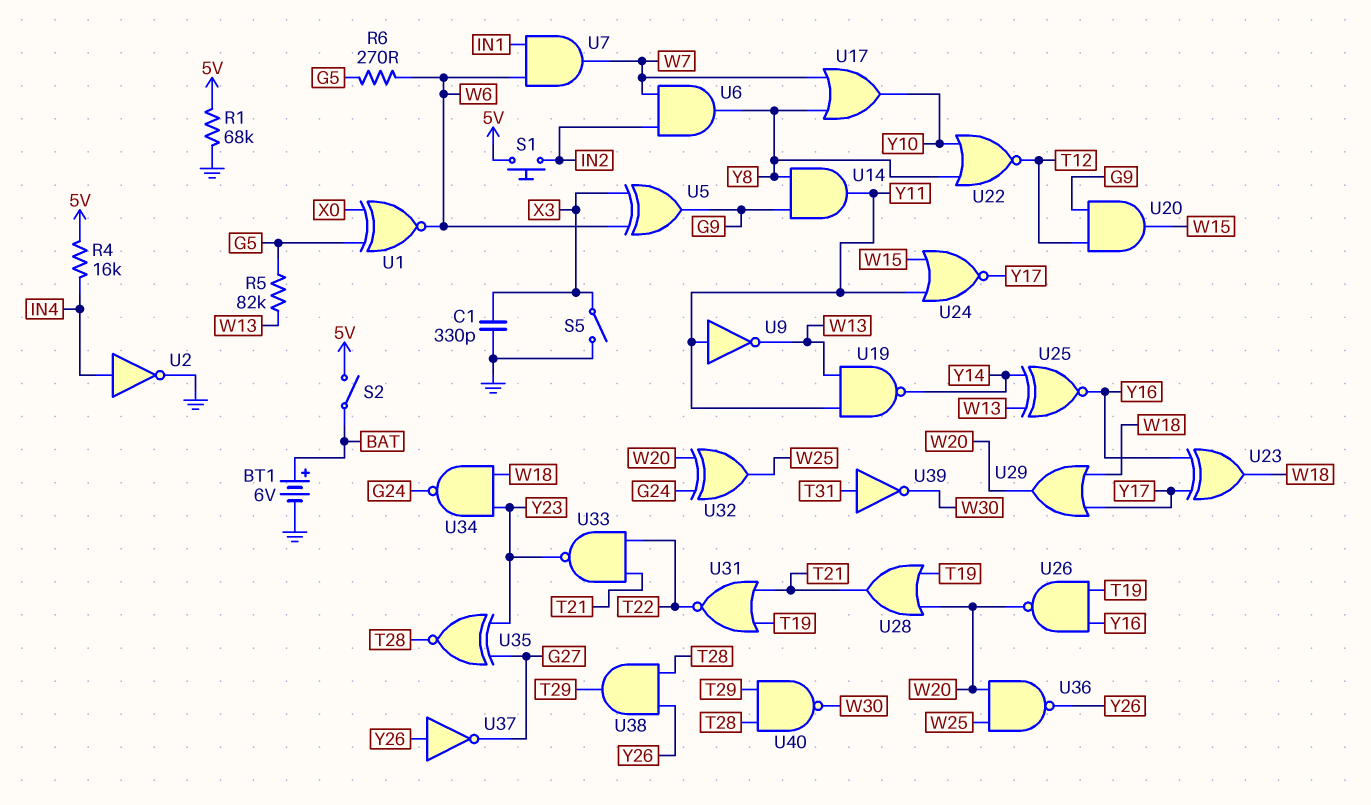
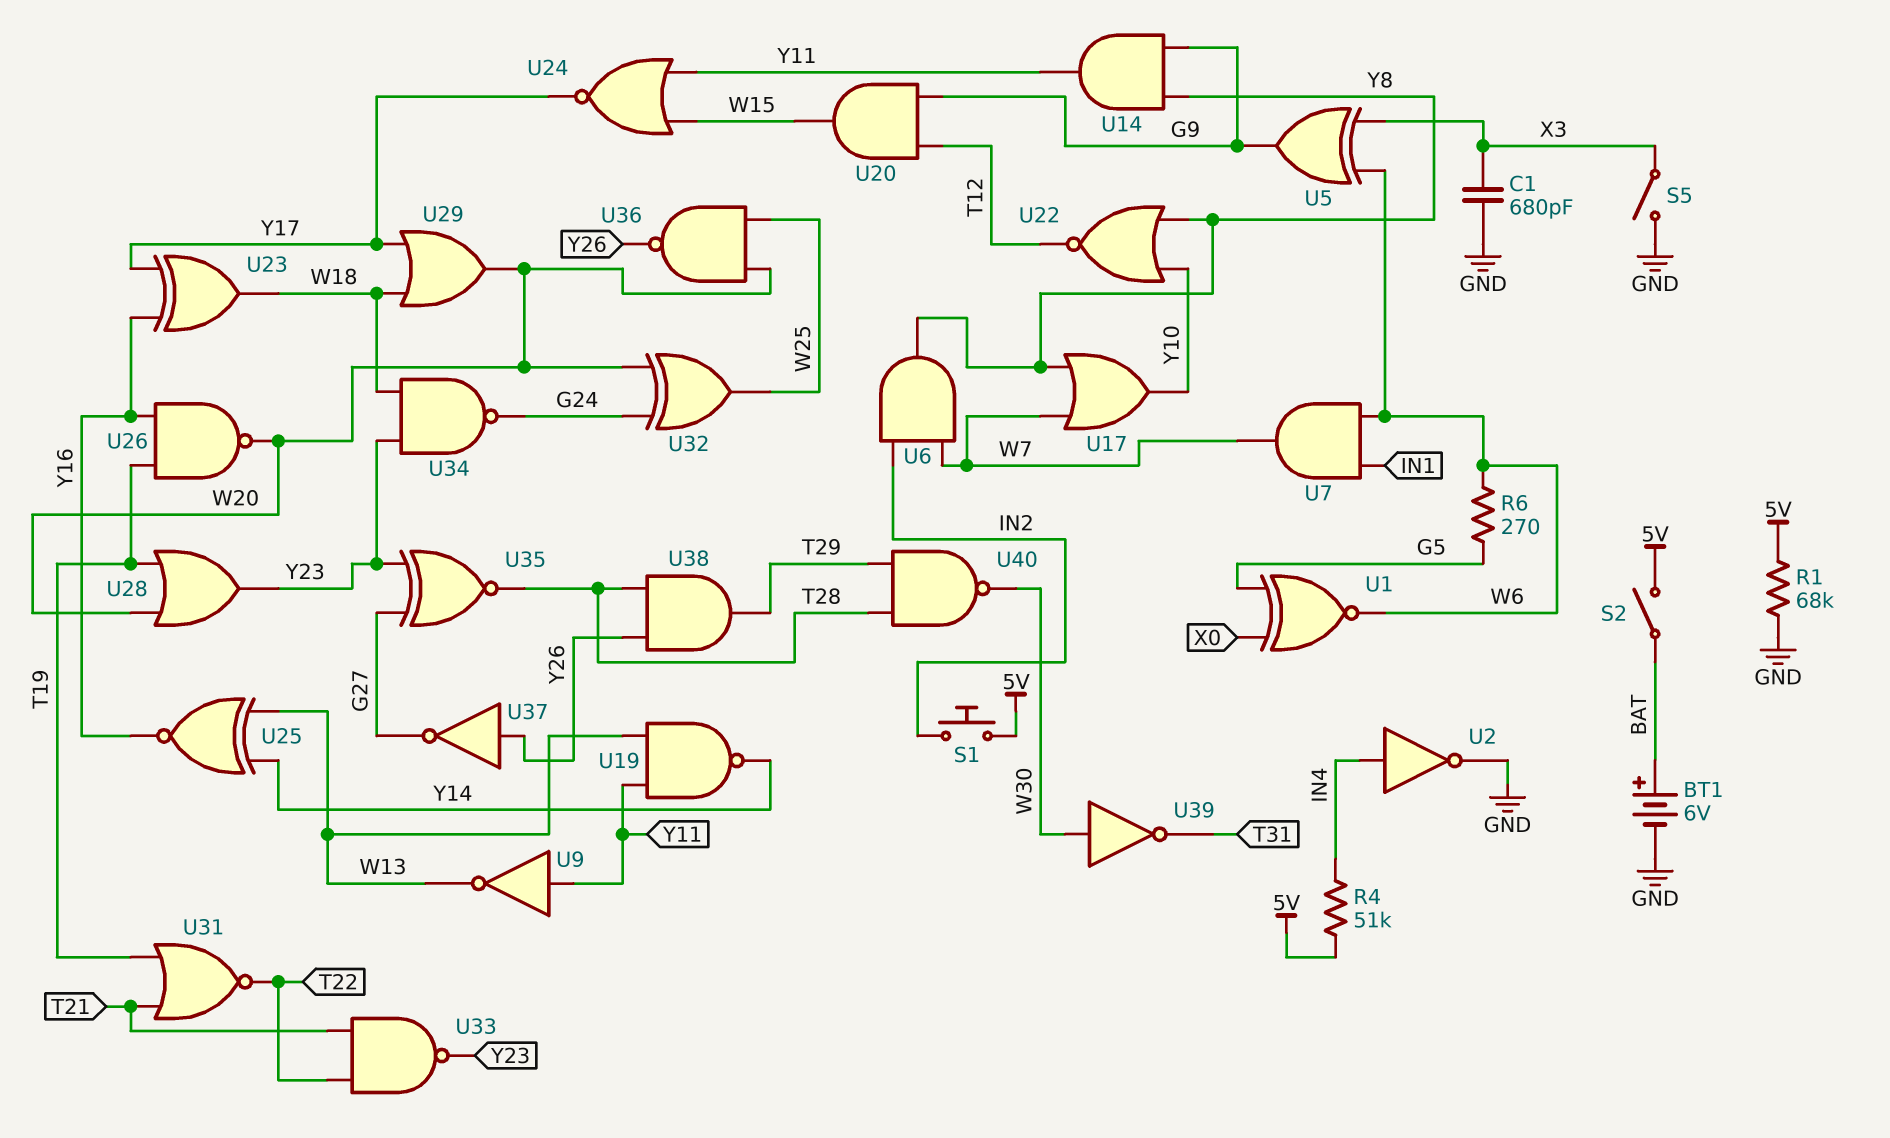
C1: 330pF (GND, X3) -> 680pF (GND, X3)
R4: 16k (5V, IN4) -> 51k (5V, IN4)
R5: 82k (G5, W13) -> none
U28: OR (in T19, in W20, out T21) -> OR (in T19, in W20, out Y23)
U39: NOT (in T31, out W30) -> NOT (in W30, out T31)

